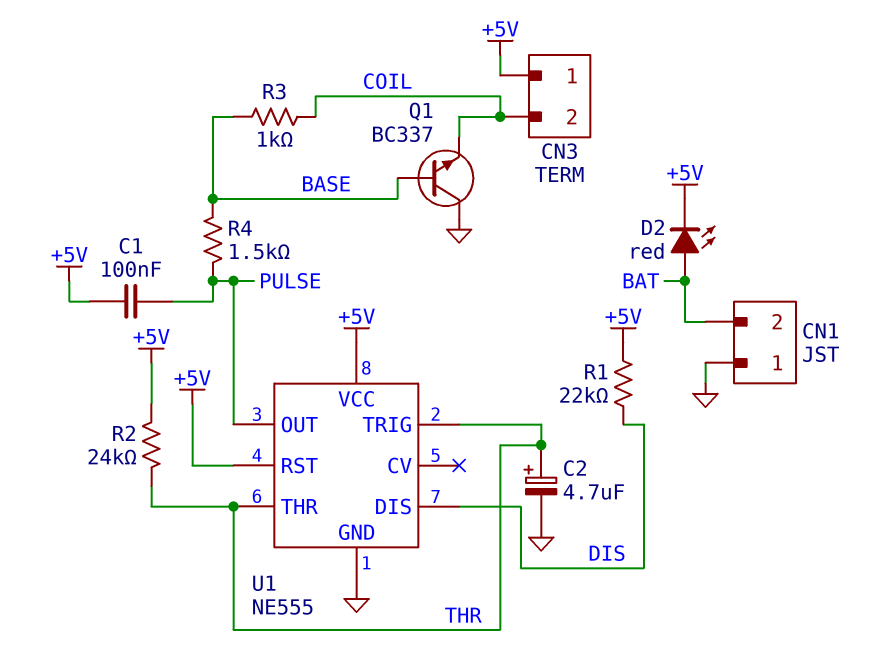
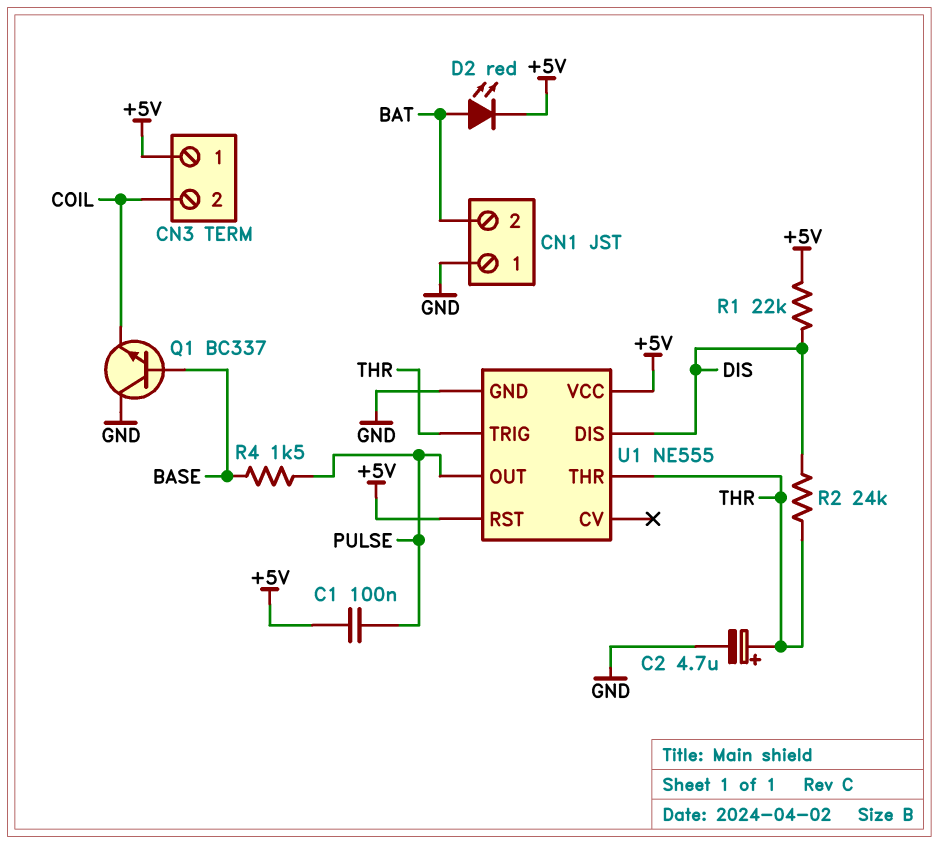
R2: 24k (+5V, THR) -> 24k (DIS, THR)
R3: 1k (BASE, COIL) -> none

